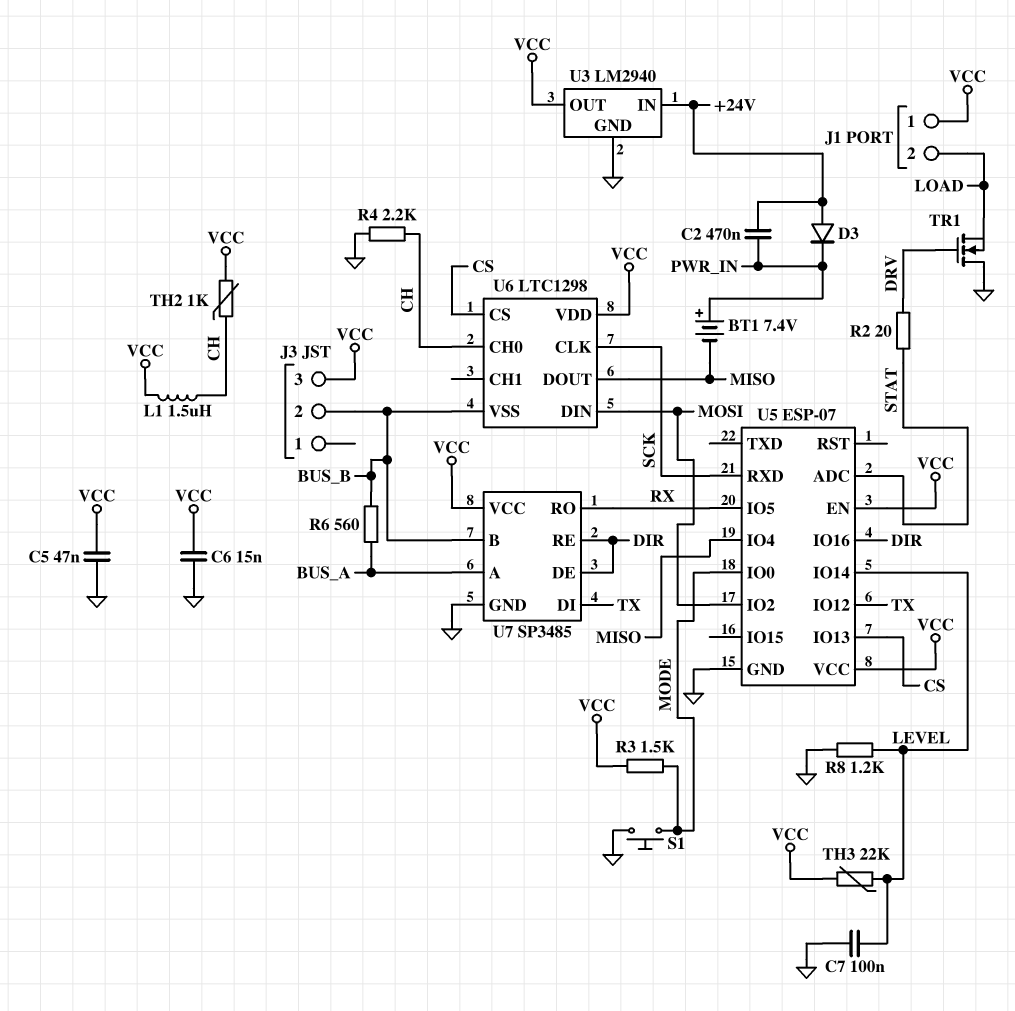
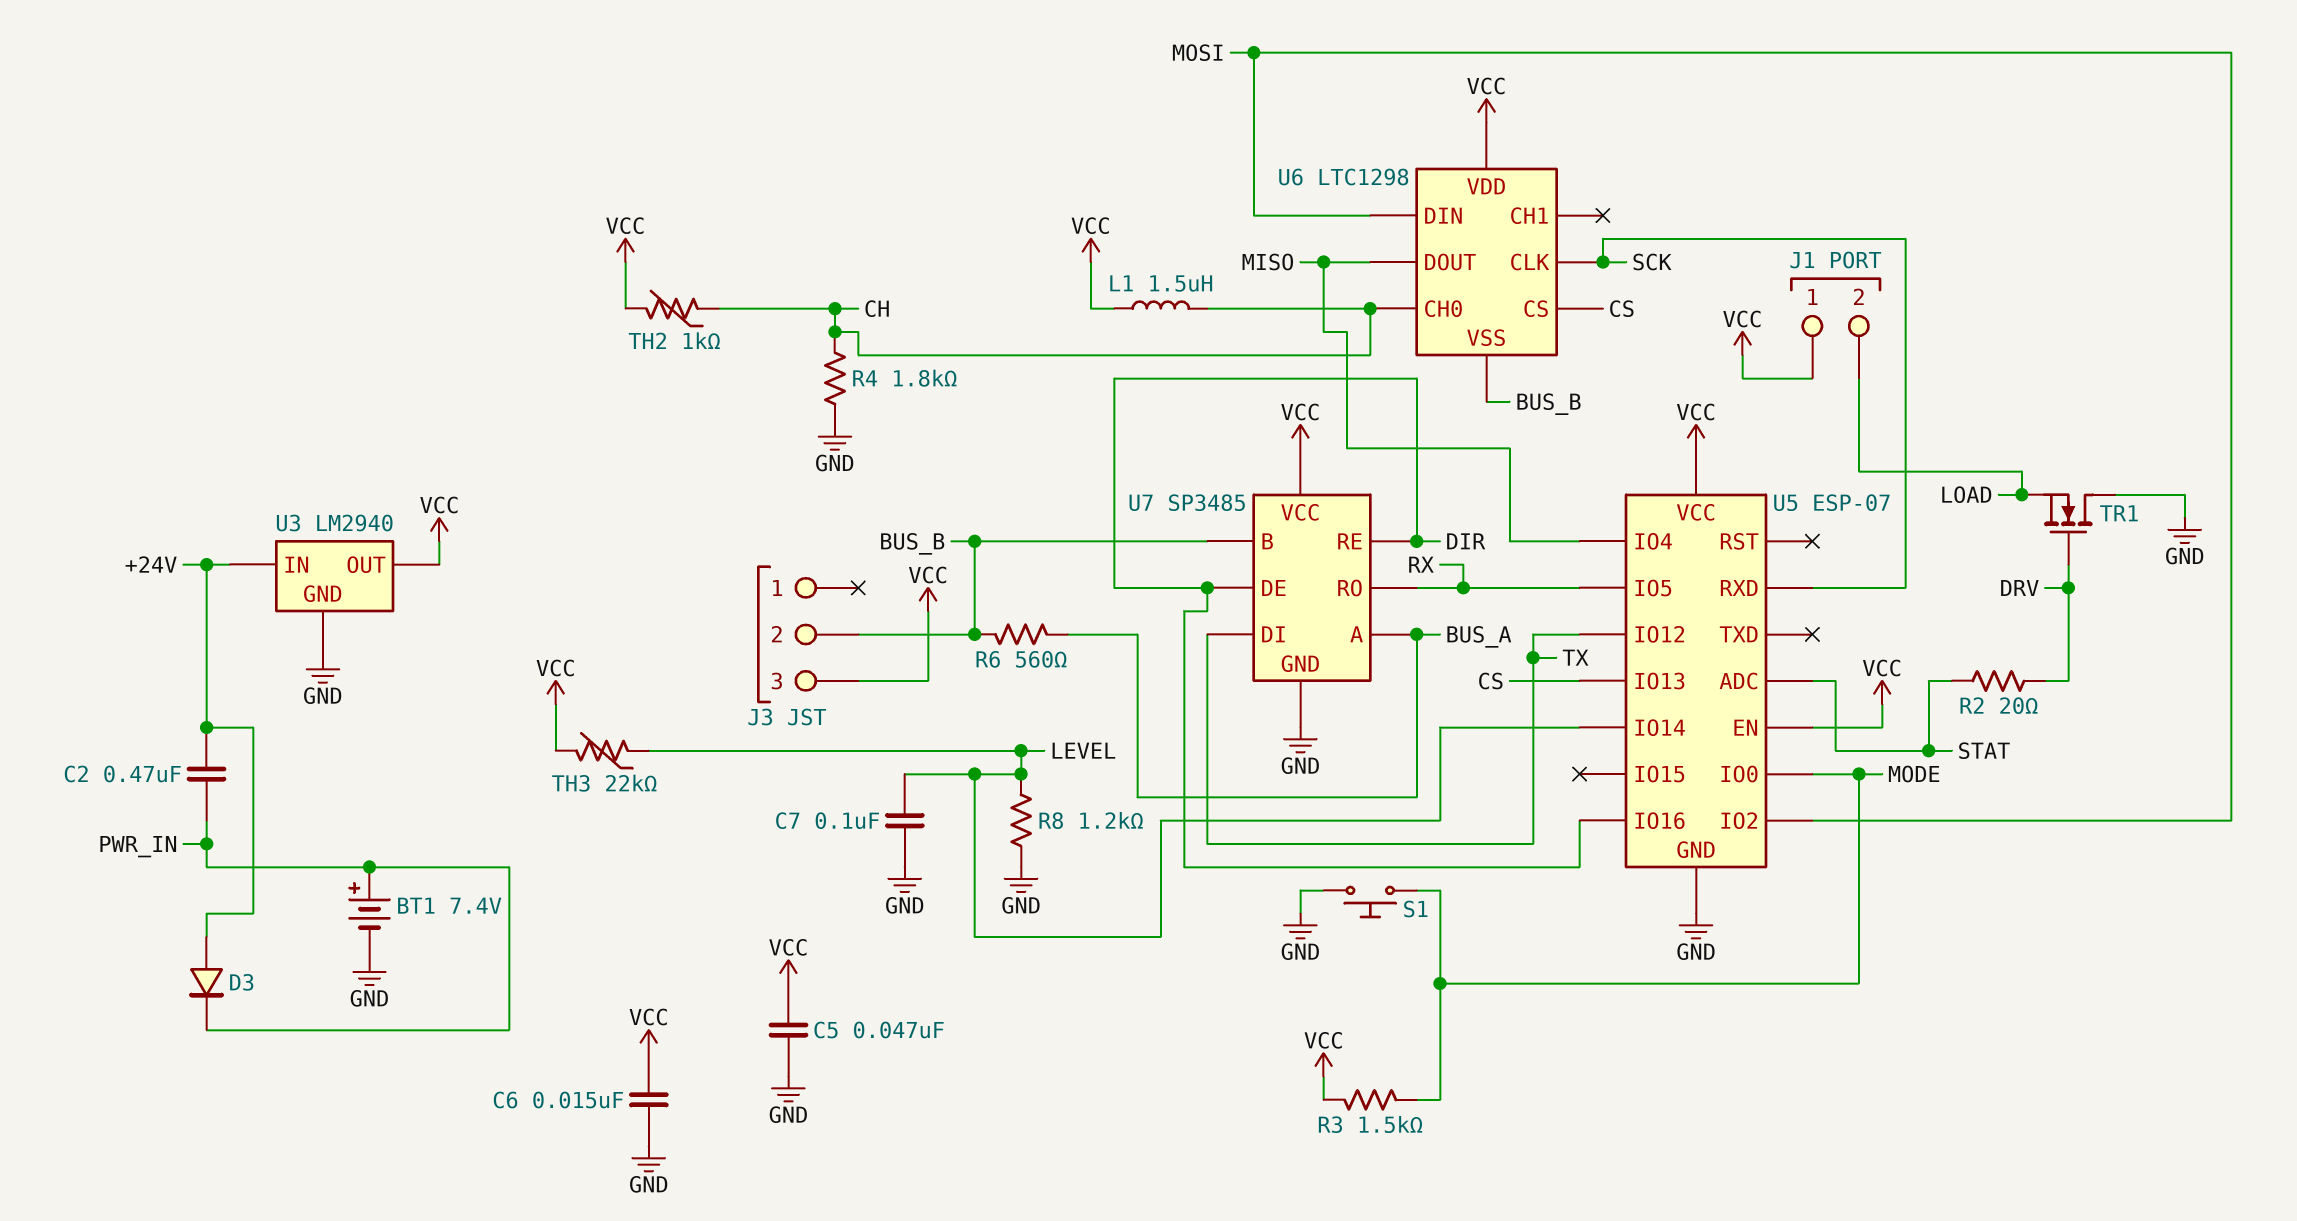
BT1: 7.4V (plus PWR_IN, minus MISO) -> 7.4V (plus PWR_IN, minus GND)
R4: 2.2k (CH, GND) -> 1.8k (CH, GND)

